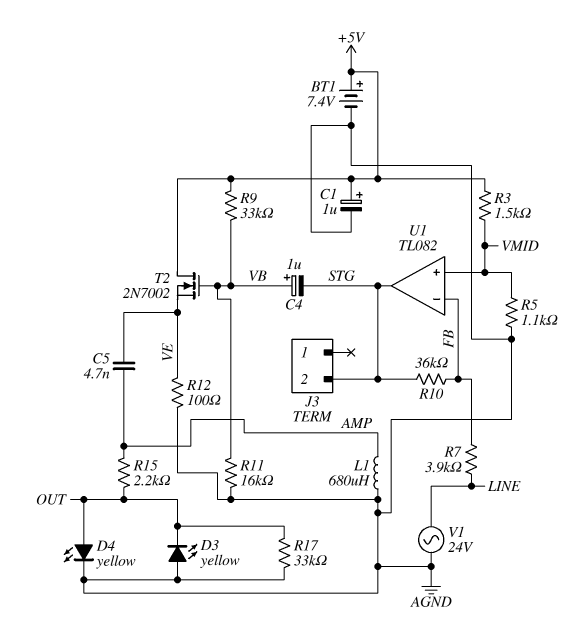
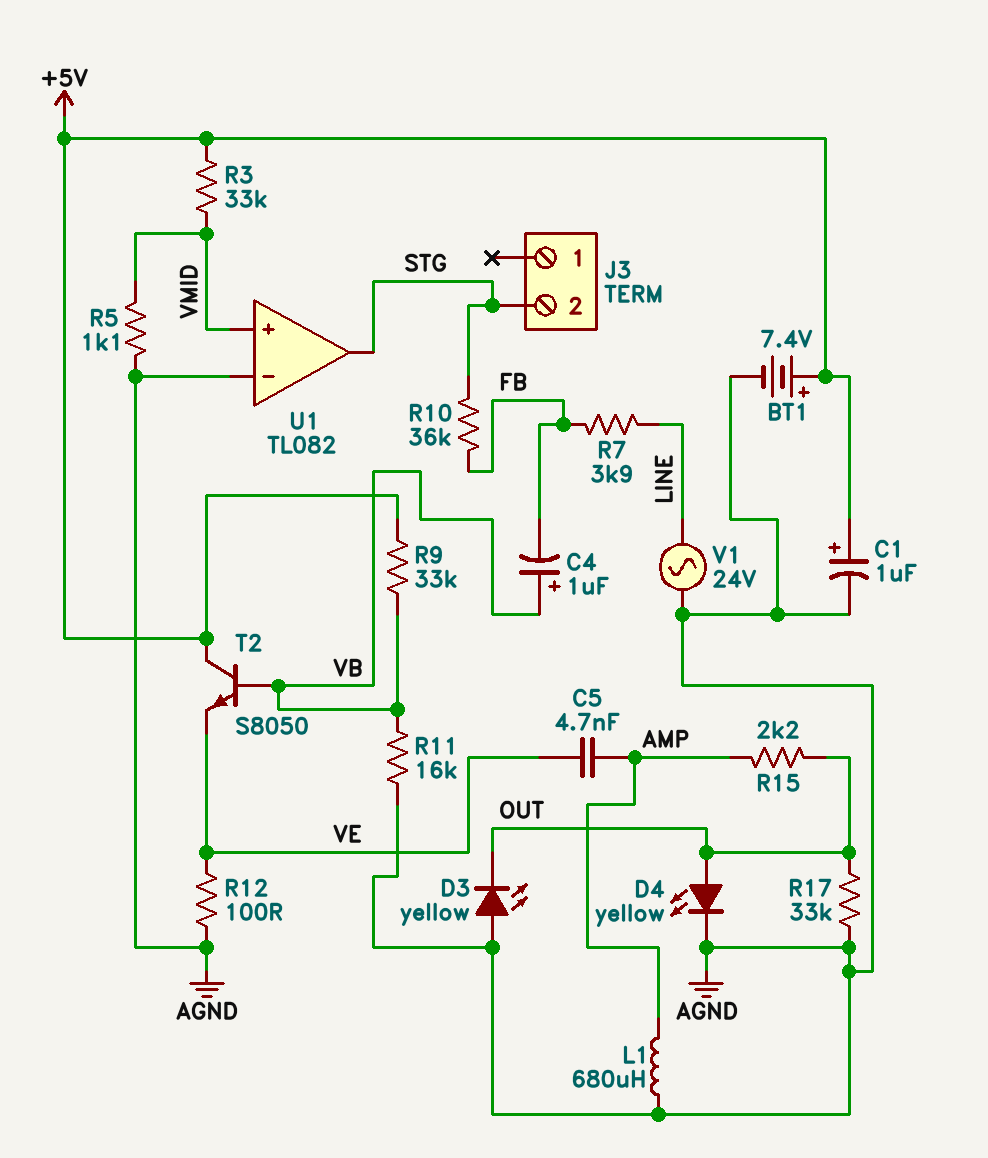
C4: 1uF (plus VB, minus STG) -> 1uF (plus VB, minus FB)
R3: 1.5k (+5V, VMID) -> 33k (+5V, VMID)
T2: NMOS 2N7002 (G VB, D +5V, S VE) -> NPN S8050 (B VB, C +5V, E VE)
U1 pin in-: FB -> AGND

